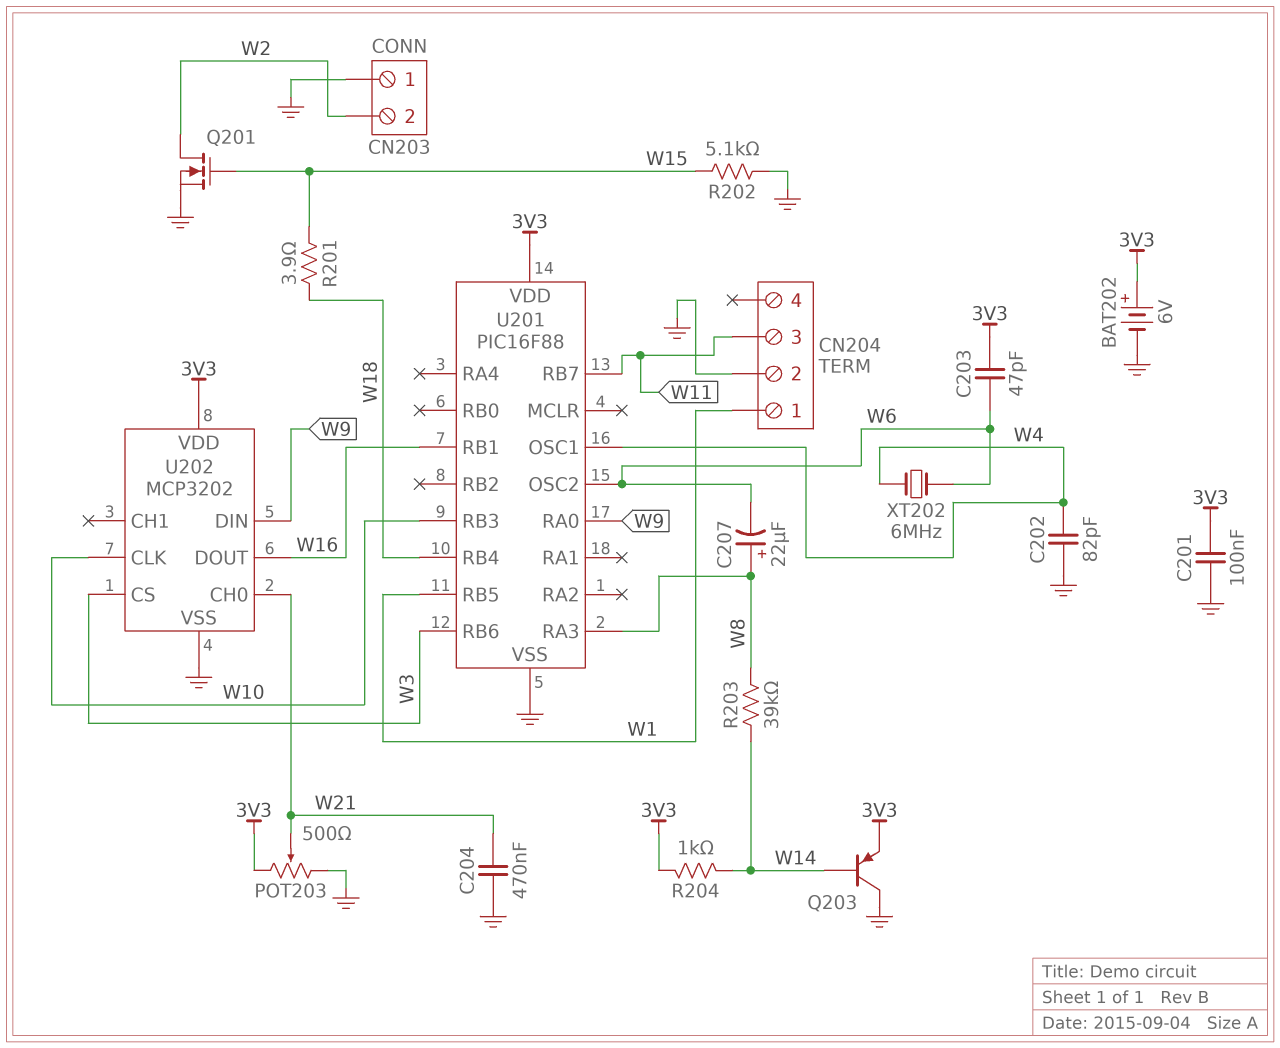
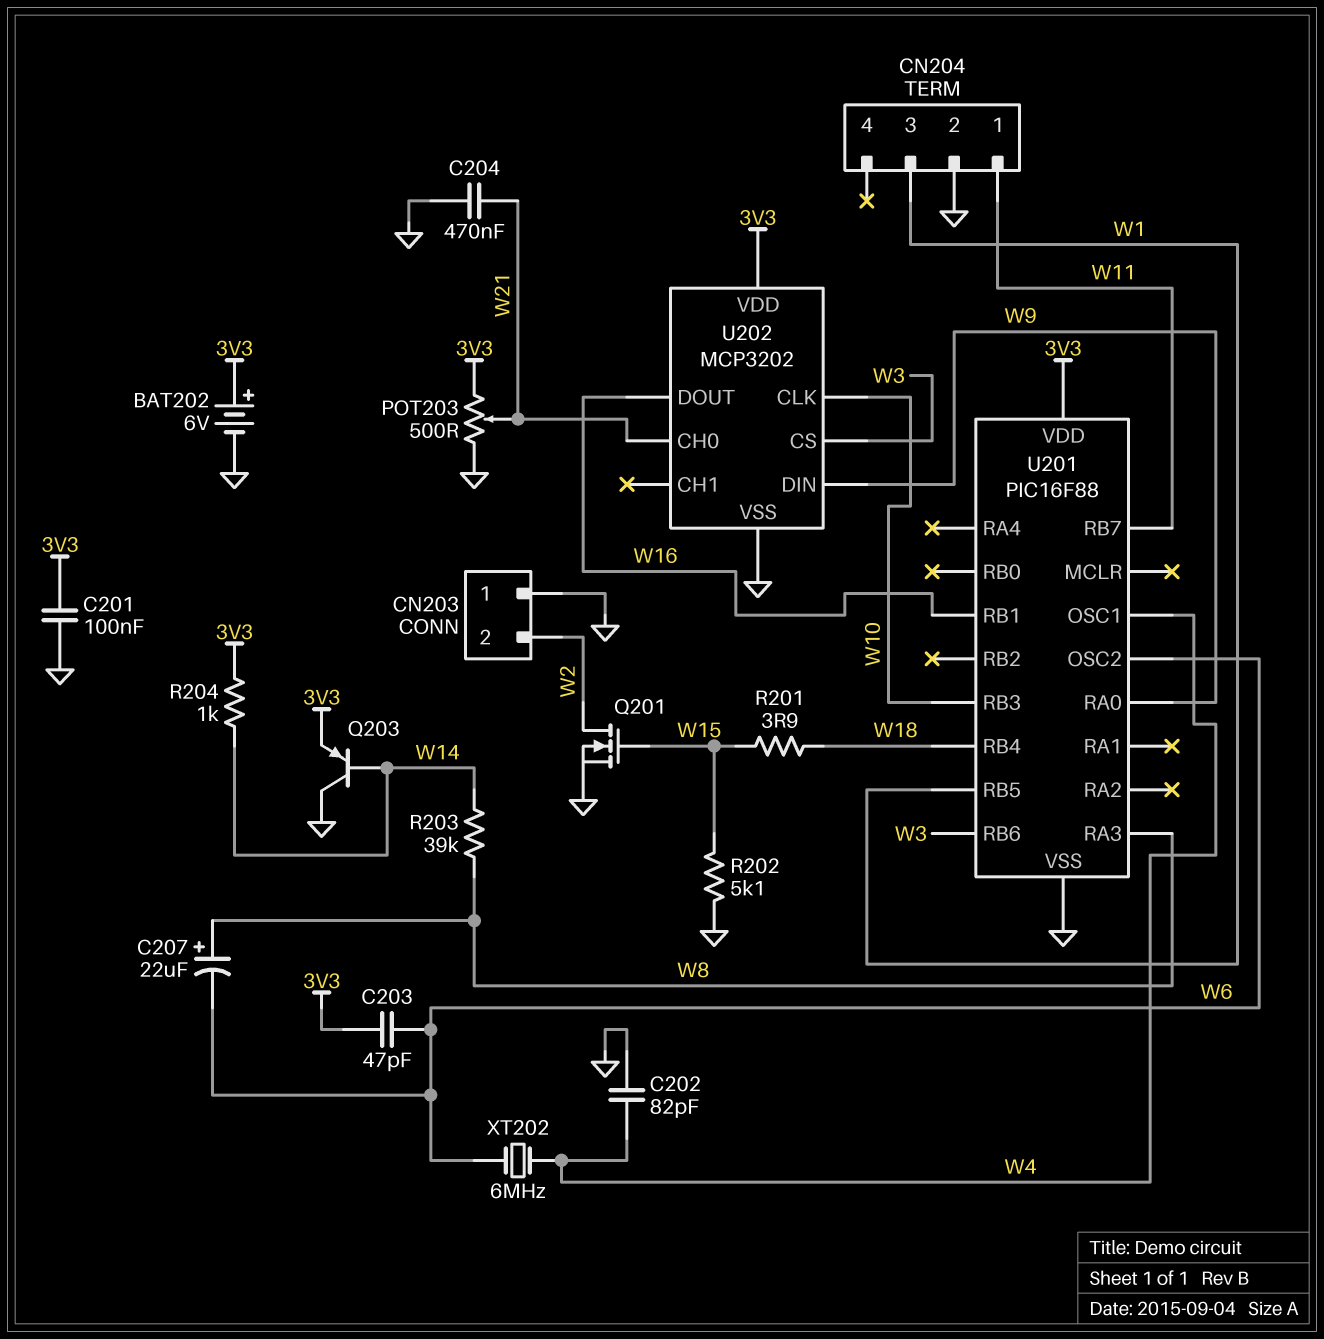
CN204 pin 1: W1 -> W11
CN204 pin 3: W11 -> W1

